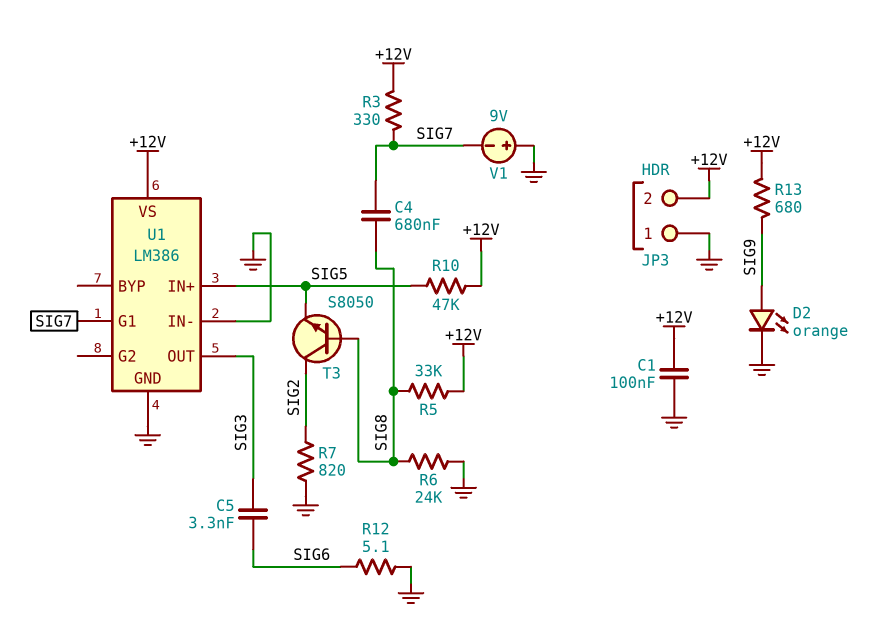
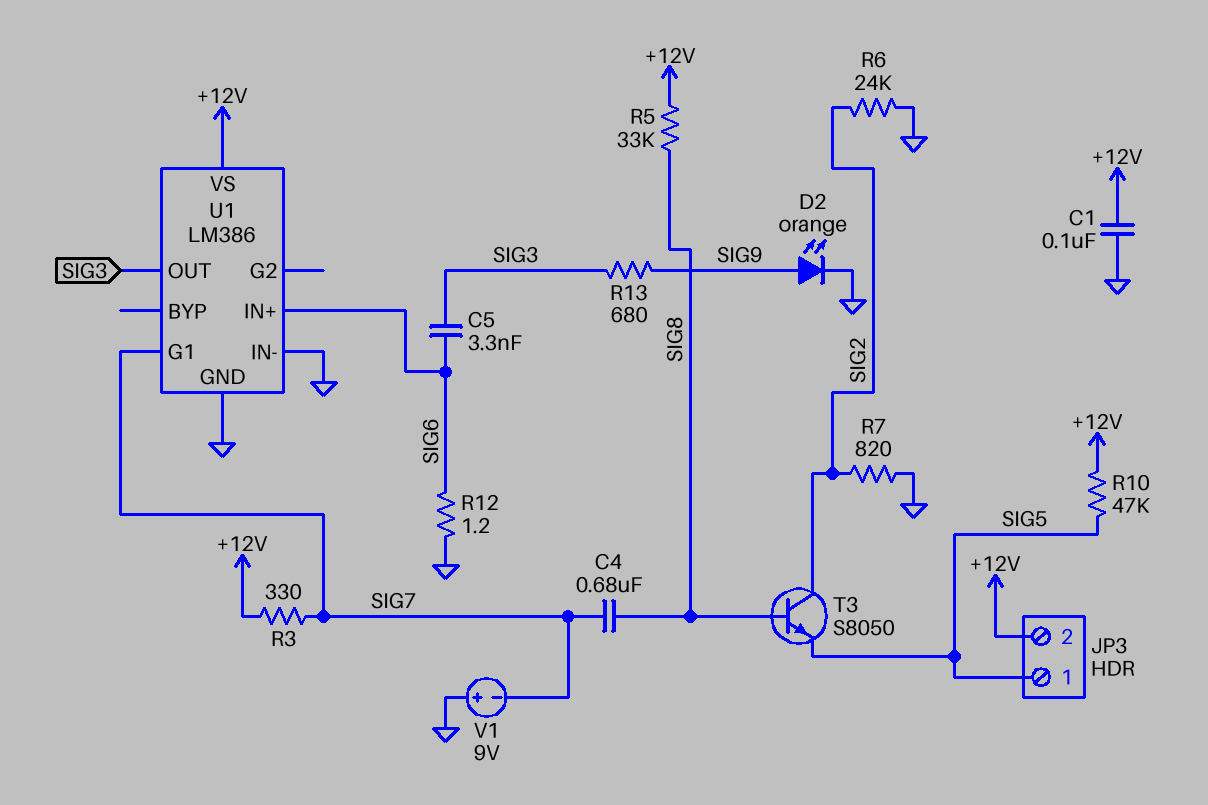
JP3 pin 1: GND -> SIG5
R6: 24k (GND, SIG8) -> 24k (GND, SIG2)
R12: 5.1 (GND, SIG6) -> 1.2 (GND, SIG6)
R13: 680 (+12V, SIG9) -> 680 (SIG3, SIG9)
U1 pin IN+: SIG5 -> SIG6

